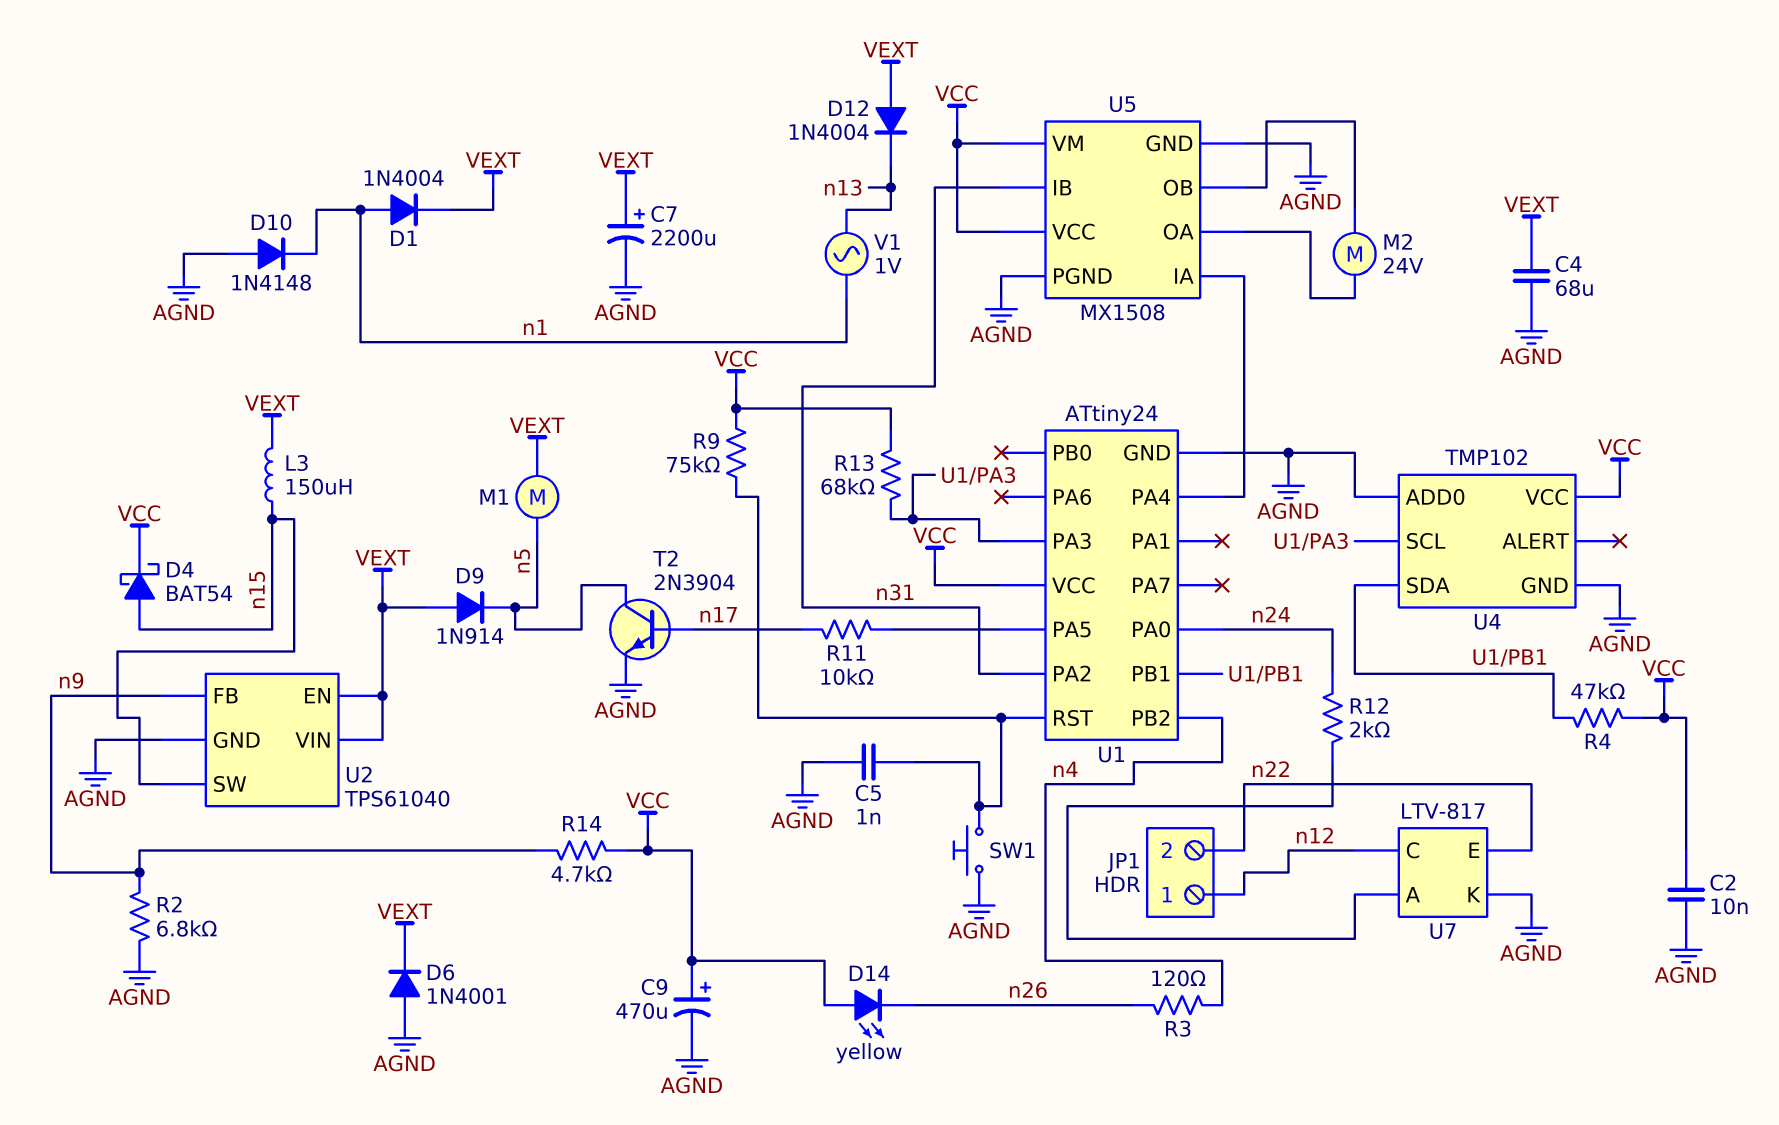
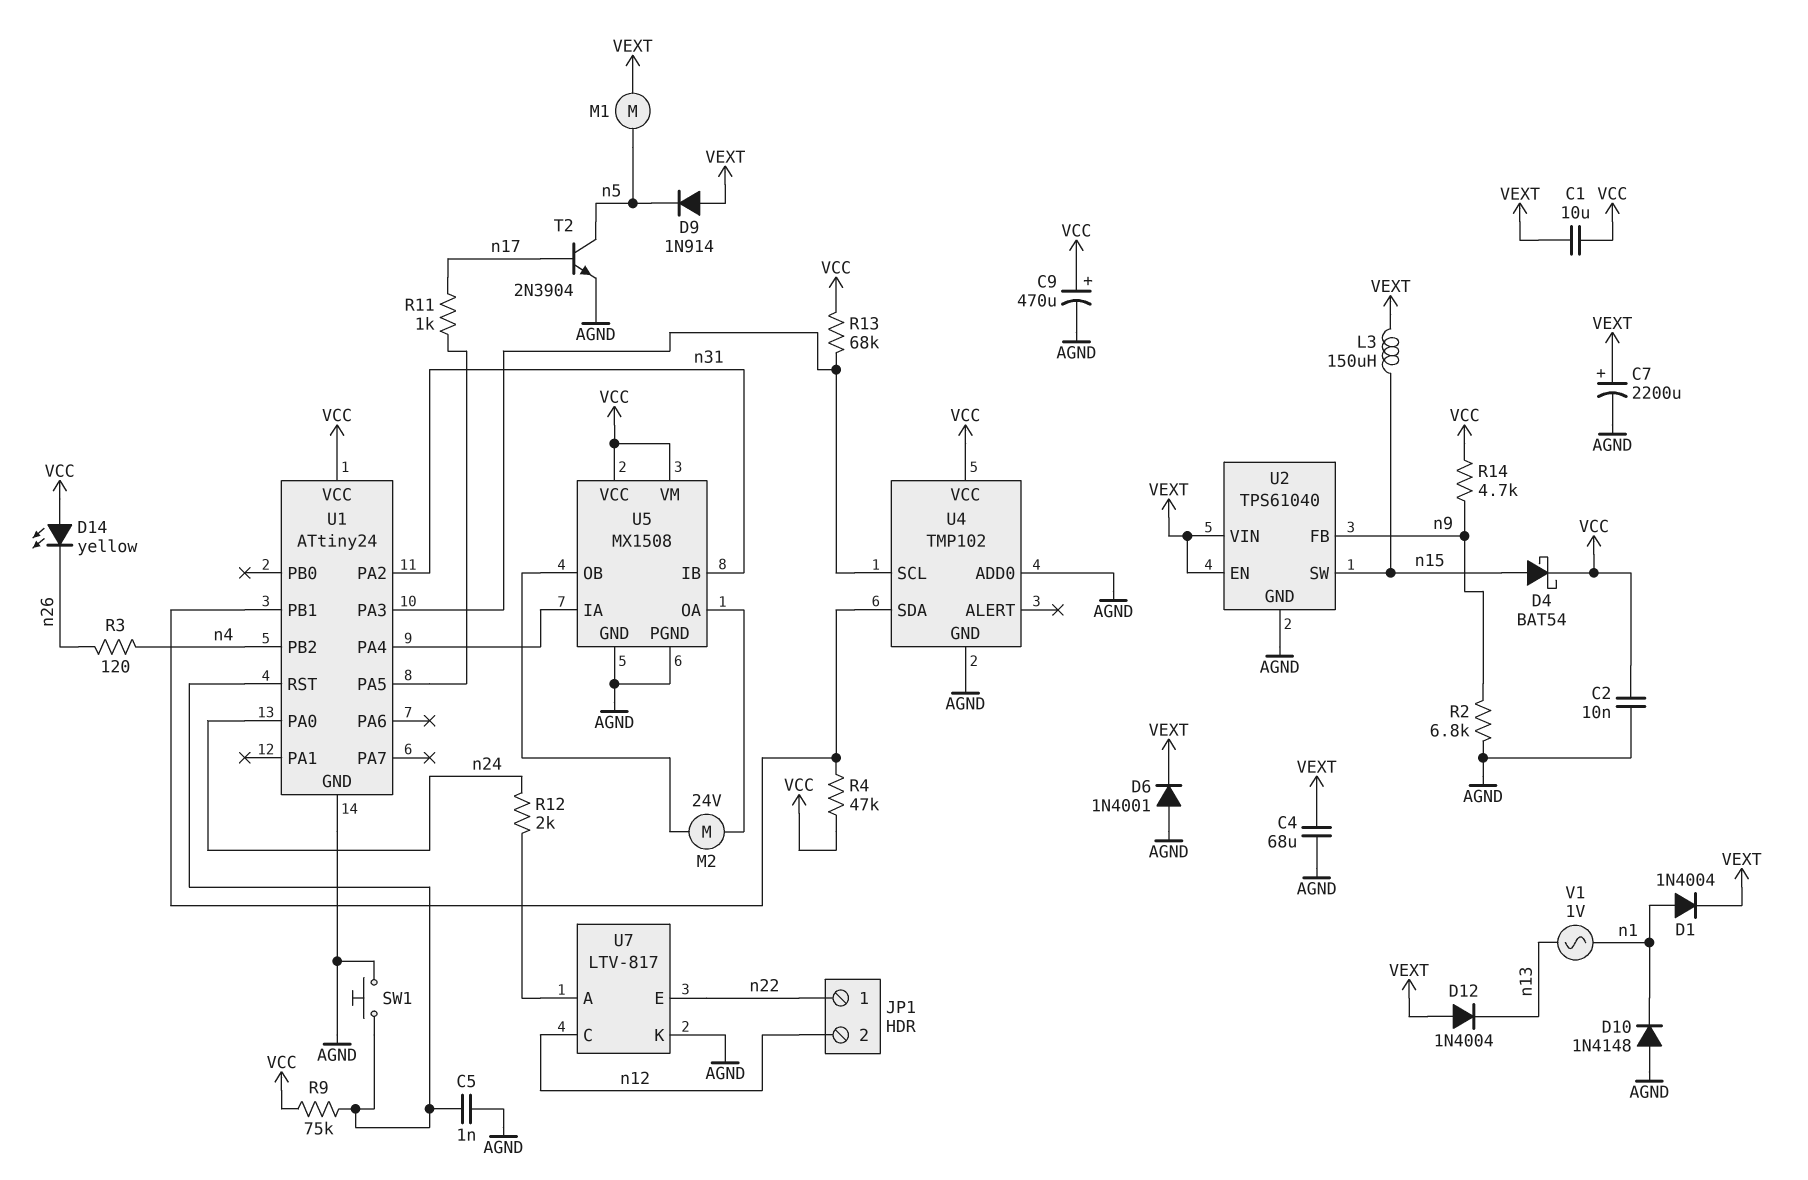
C1: none -> 10uF (VCC, VEXT)
JP1 pin 1: n12 -> n22
JP1 pin 2: n22 -> n12
R11: 10k (U1/PA5, n17) -> 1k (U1/PA5, n17)

